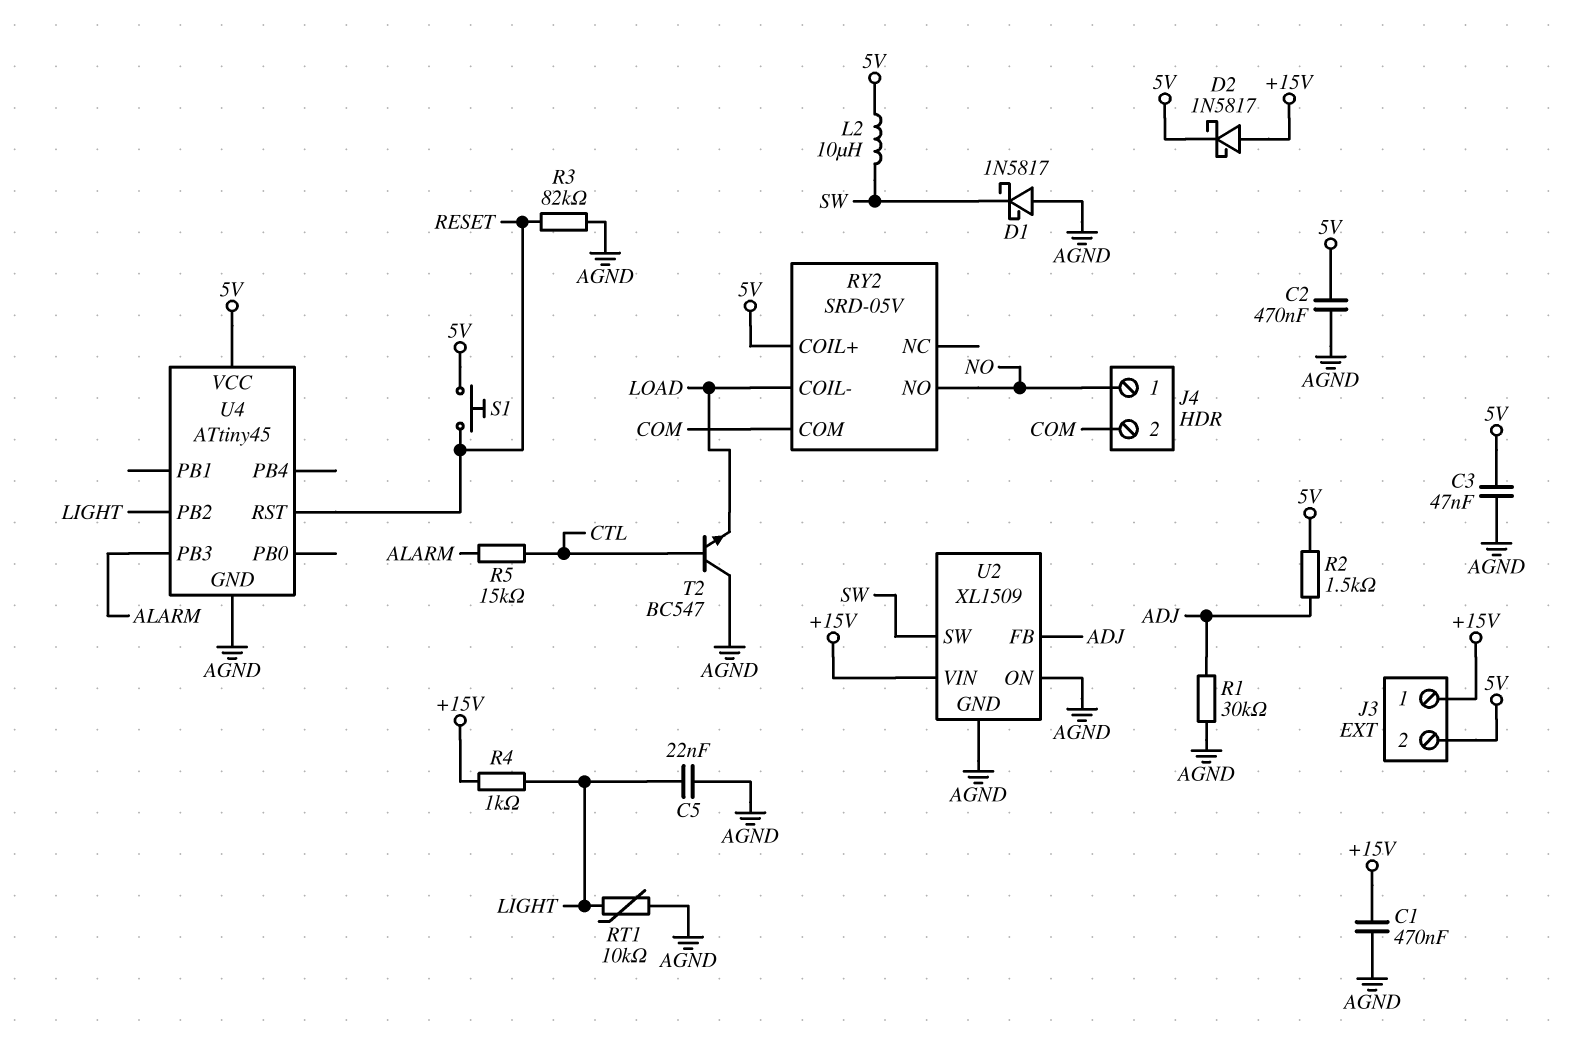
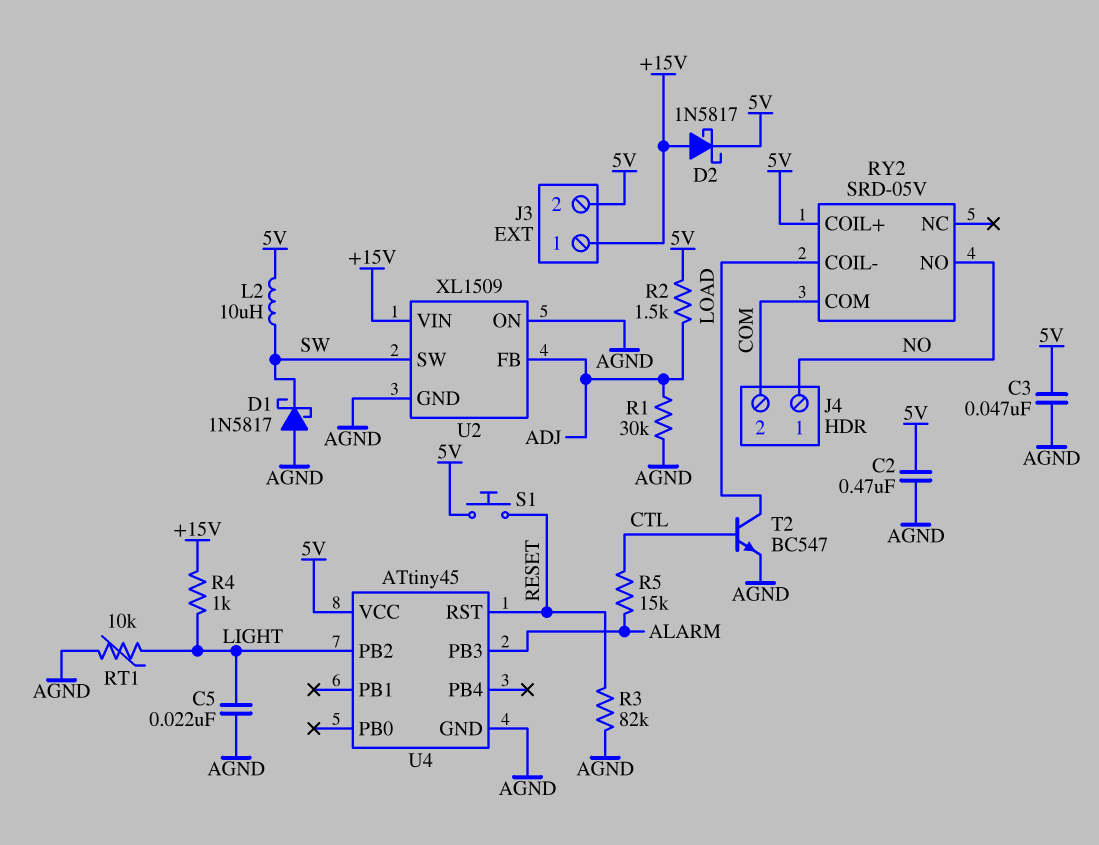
C1: 470nF (+15V, AGND) -> none
T2: NPN BC547 (B CTL, C AGND, E LOAD) -> NPN BC547 (B CTL, C LOAD, E AGND)

